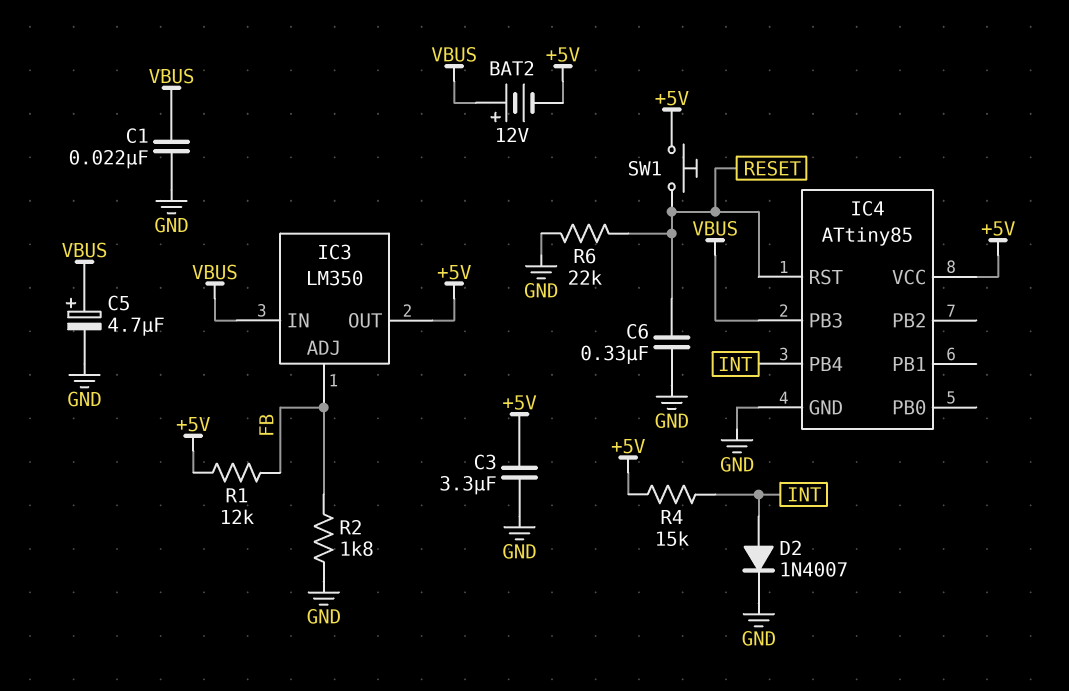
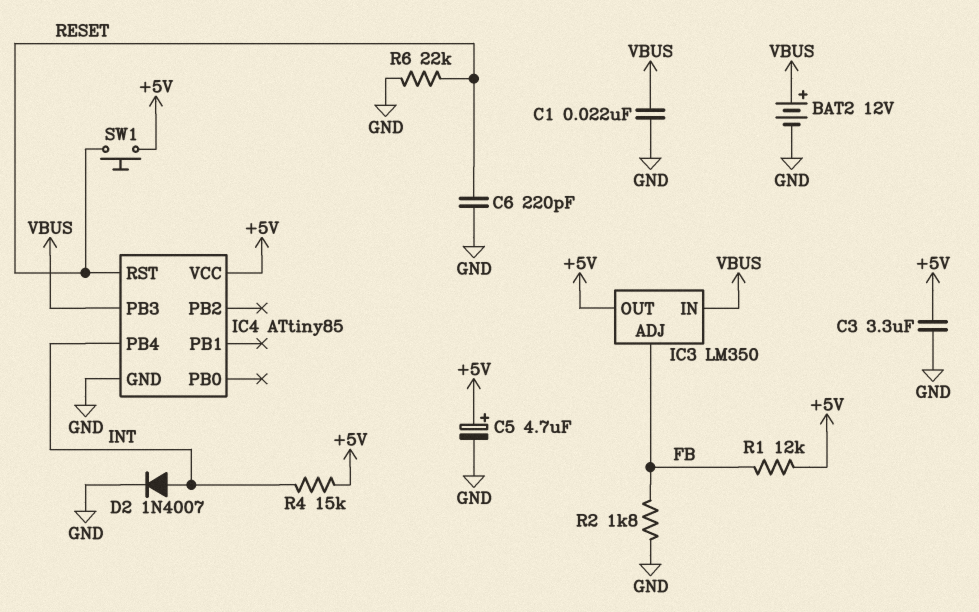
BAT2: 12V (plus VBUS, minus +5V) -> 12V (plus VBUS, minus GND)
C5: 4.7uF (plus VBUS, minus GND) -> 4.7uF (plus +5V, minus GND)
C6: 330nF (GND, RESET) -> 220pF (GND, RESET)

